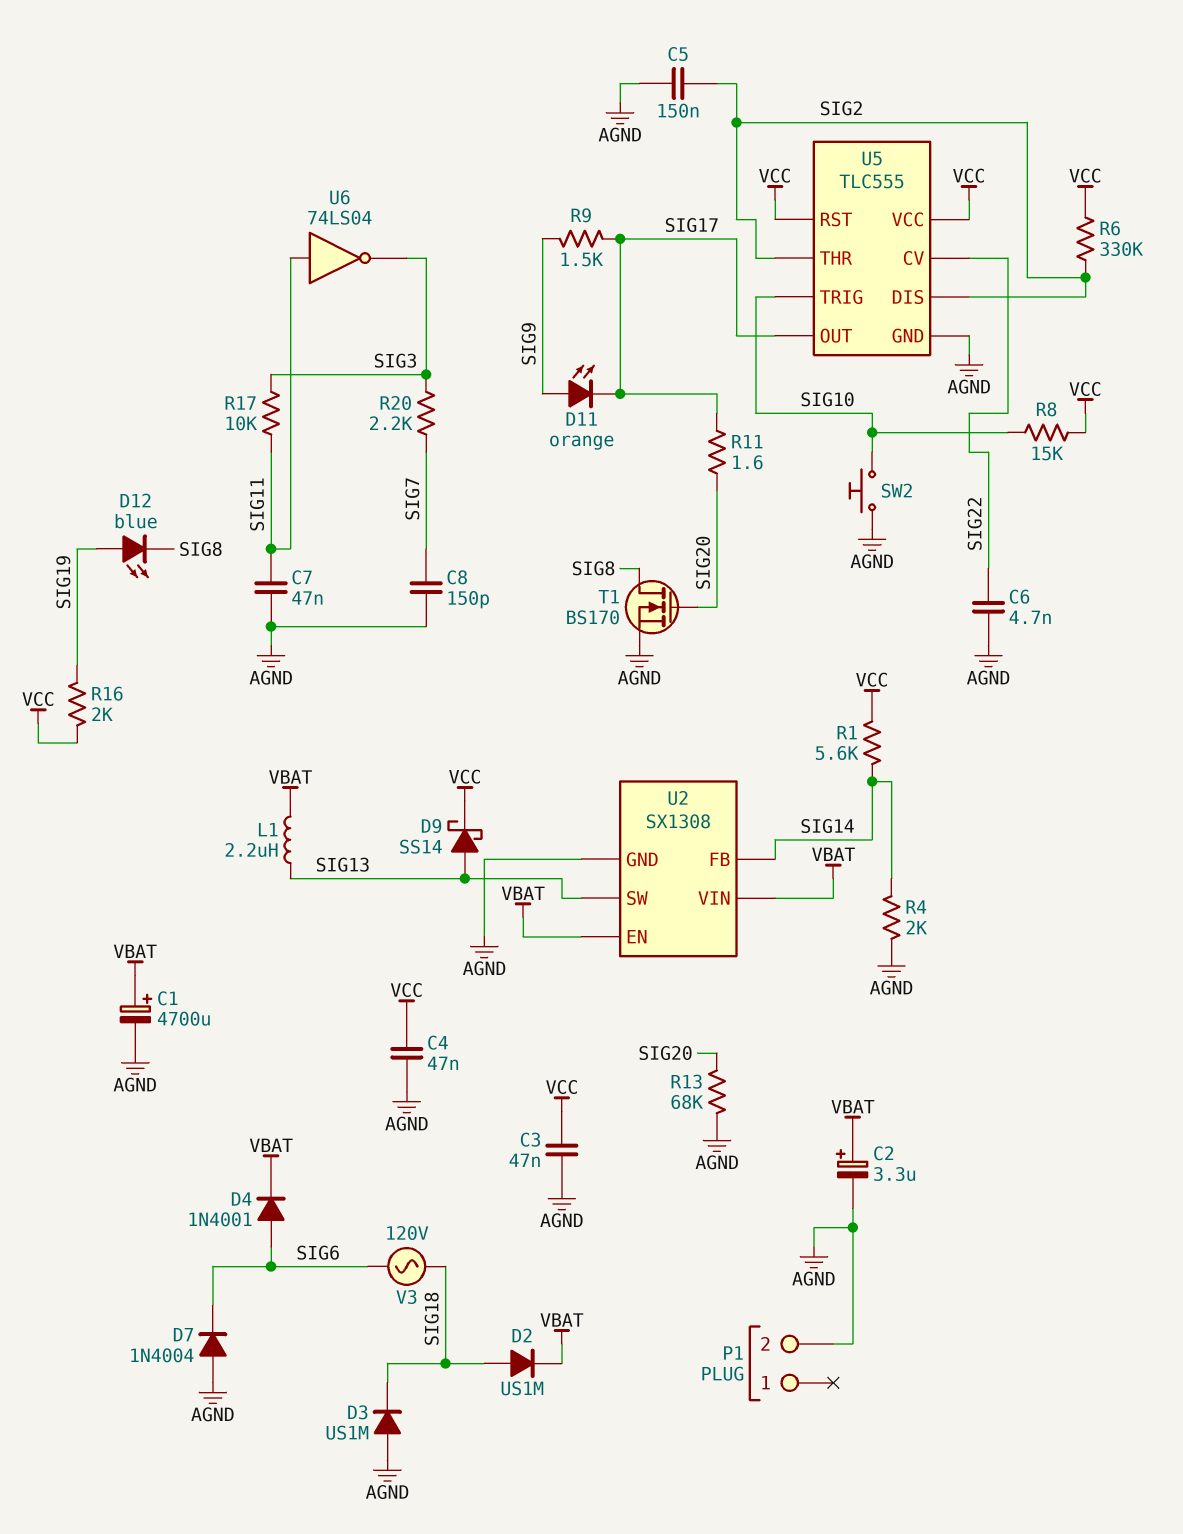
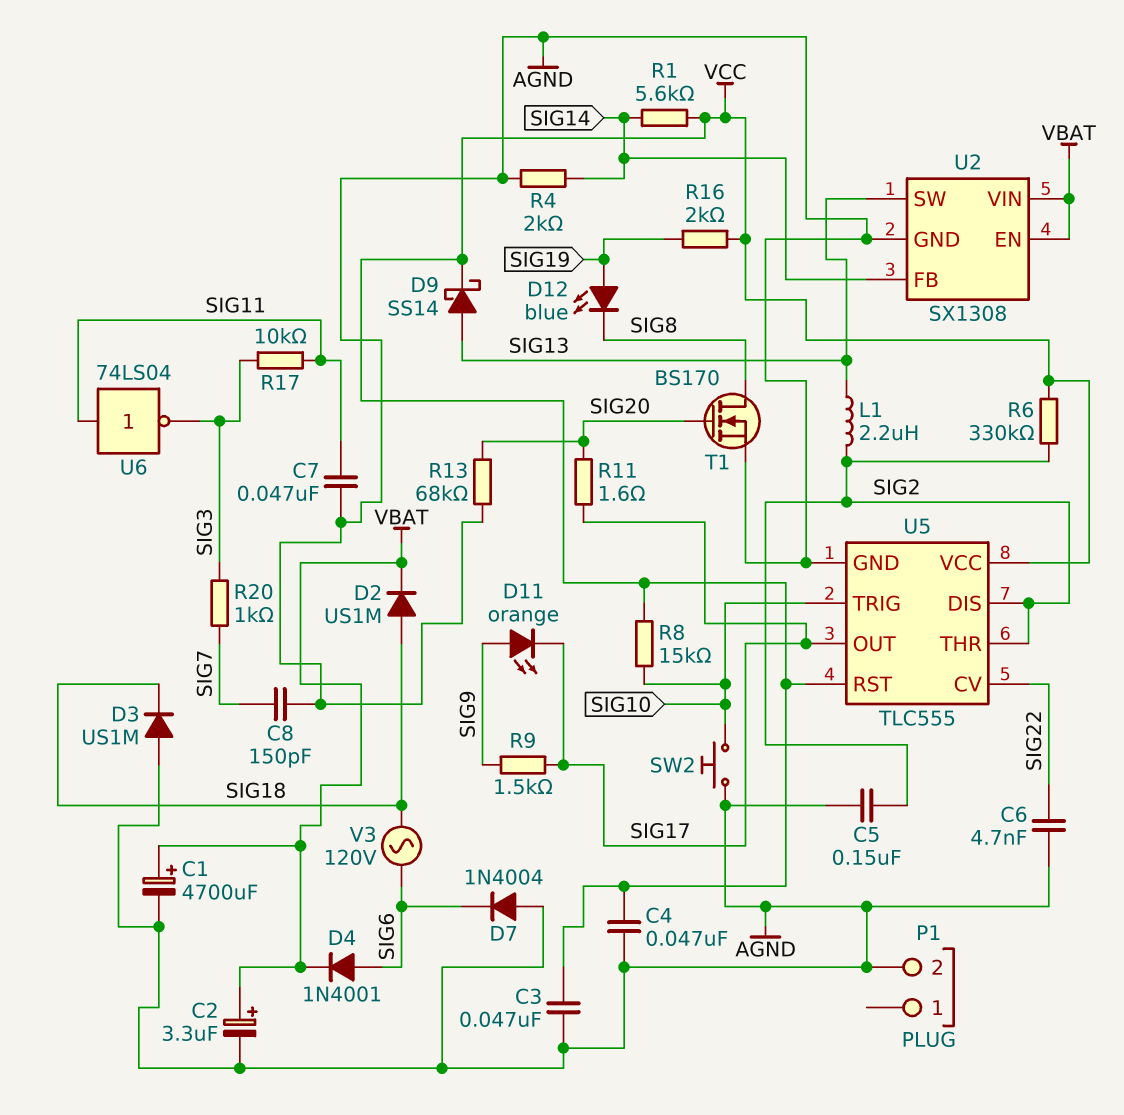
L1: 2.2uH (SIG13, VBAT) -> 2.2uH (SIG2, SIG13)
R20: 2.2k (SIG3, SIG7) -> 1k (SIG3, SIG7)

